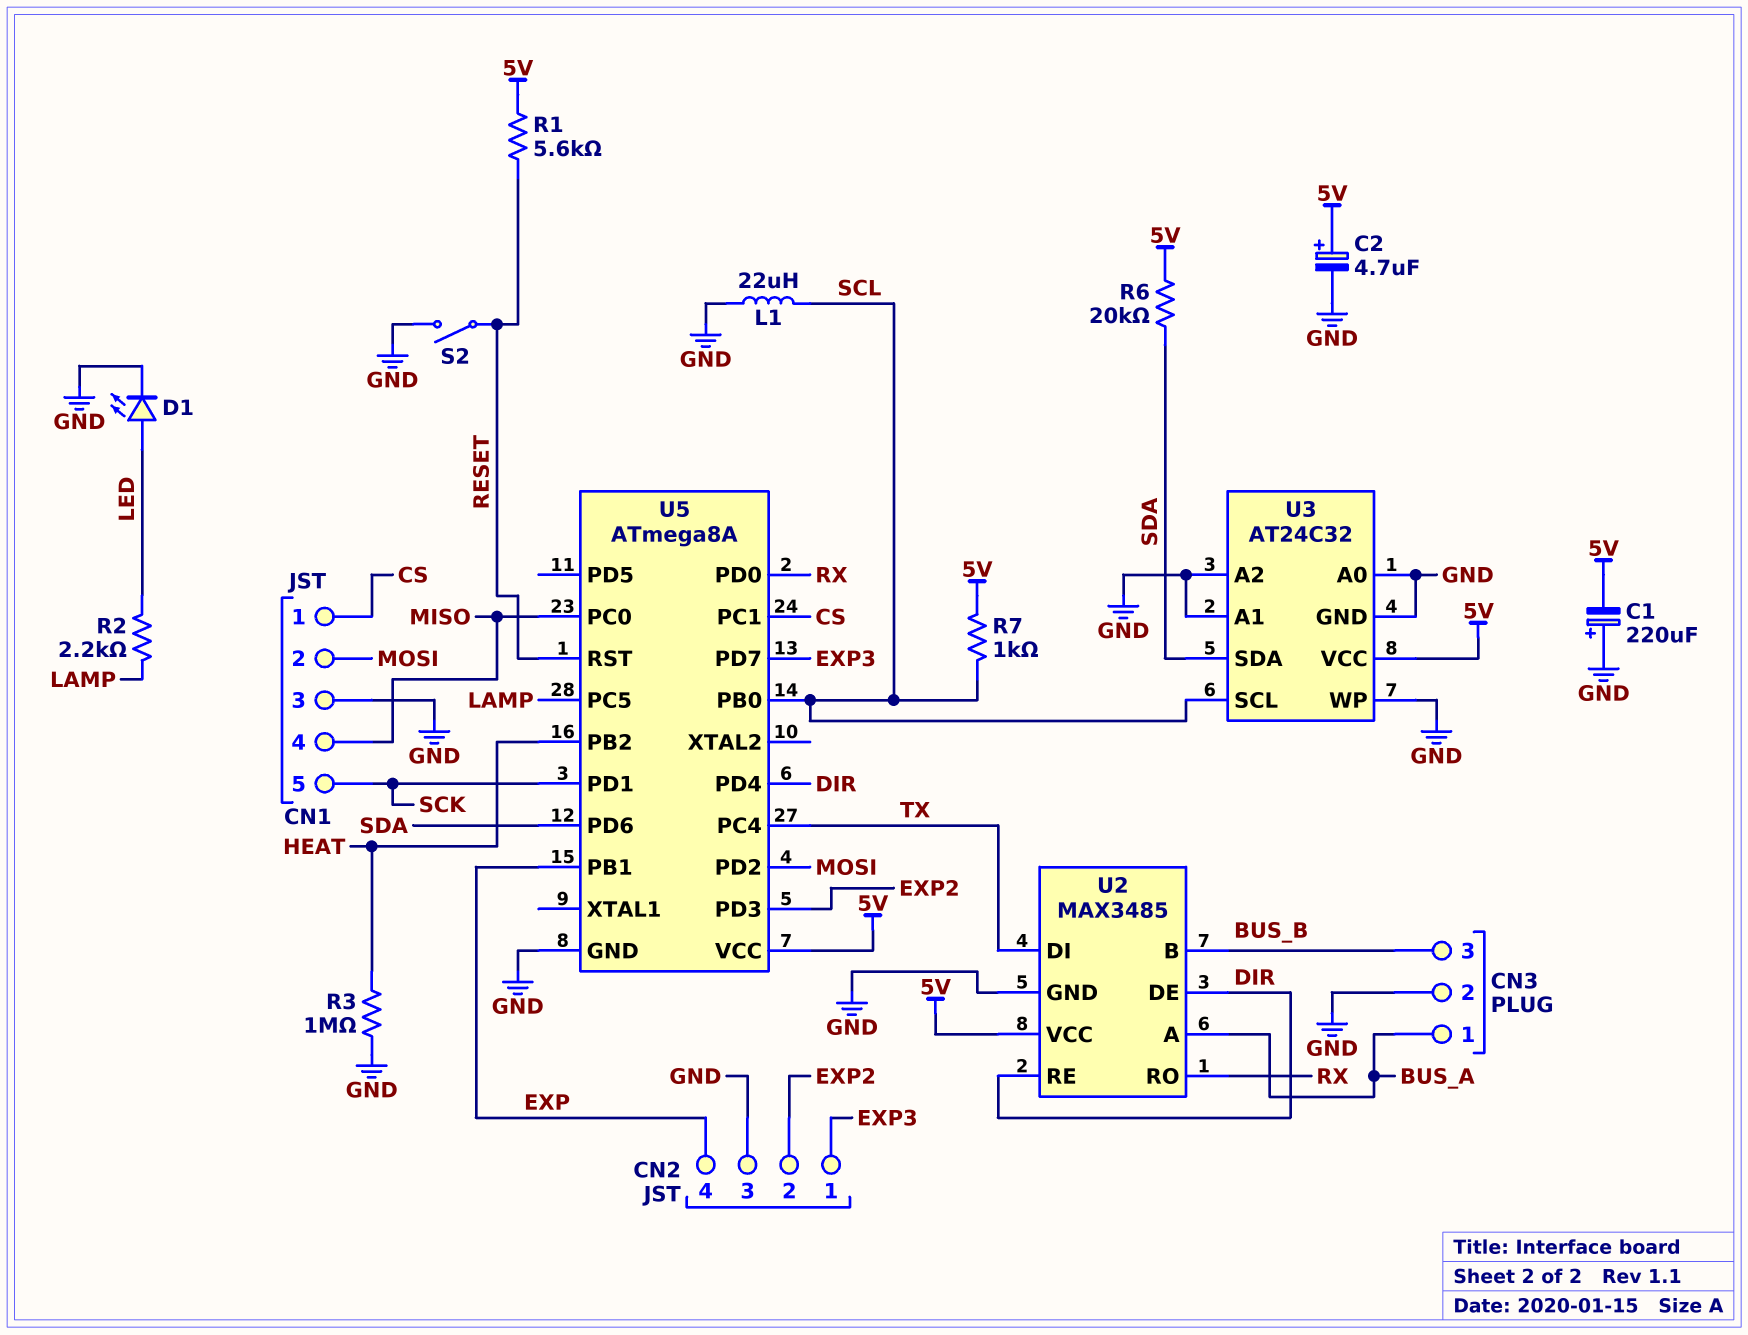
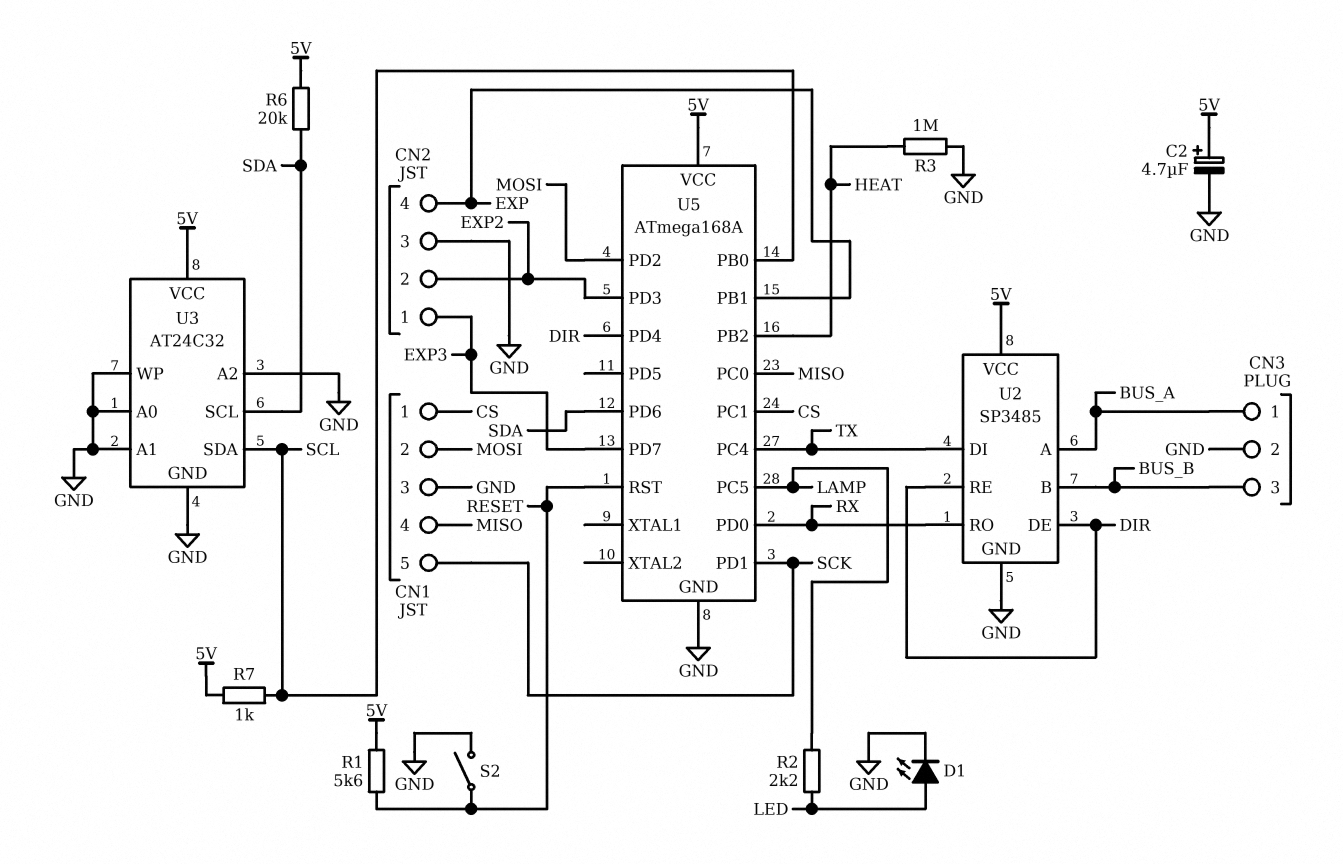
C1: 220uF (plus GND, minus 5V) -> none
L1: 22uH (GND, SCL) -> none
U2: MAX3485 -> SP3485
U3 pin SCL: SCL -> SDA
U3 pin SDA: SDA -> SCL
U5: ATmega8A -> ATmega168A

